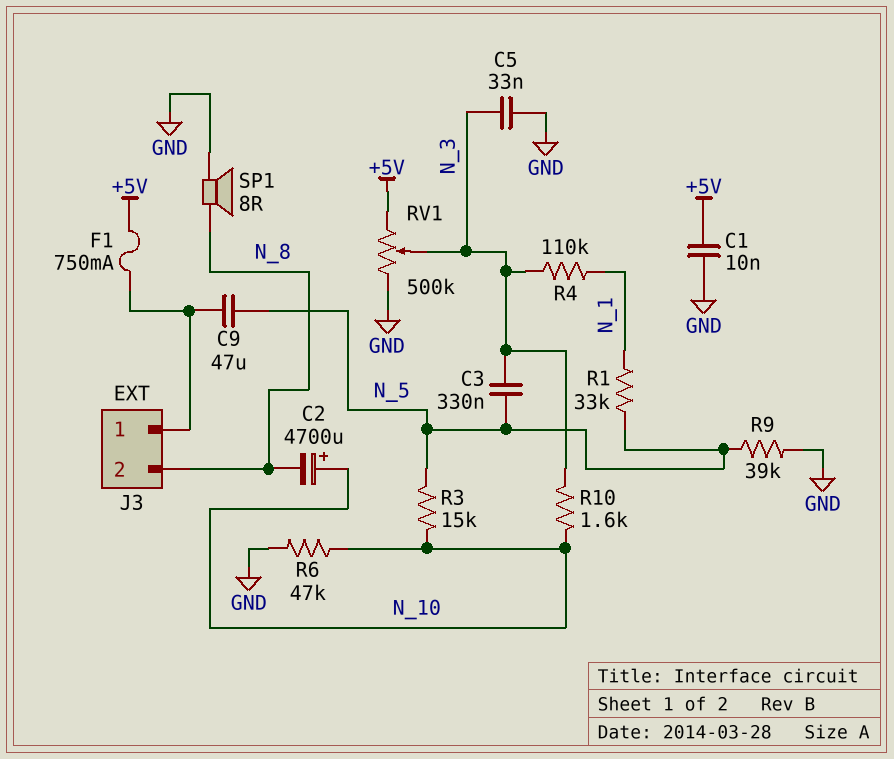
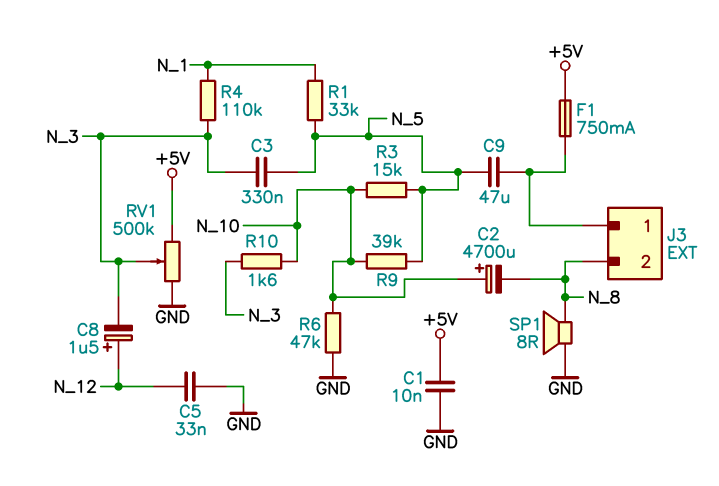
C5: 33nF (GND, N_3) -> 33nF (GND, N_12)
C8: none -> 1.5uF (plus N_12, minus N_3)
R9: 39k (GND, N_5) -> 39k (N_5, N_10)

